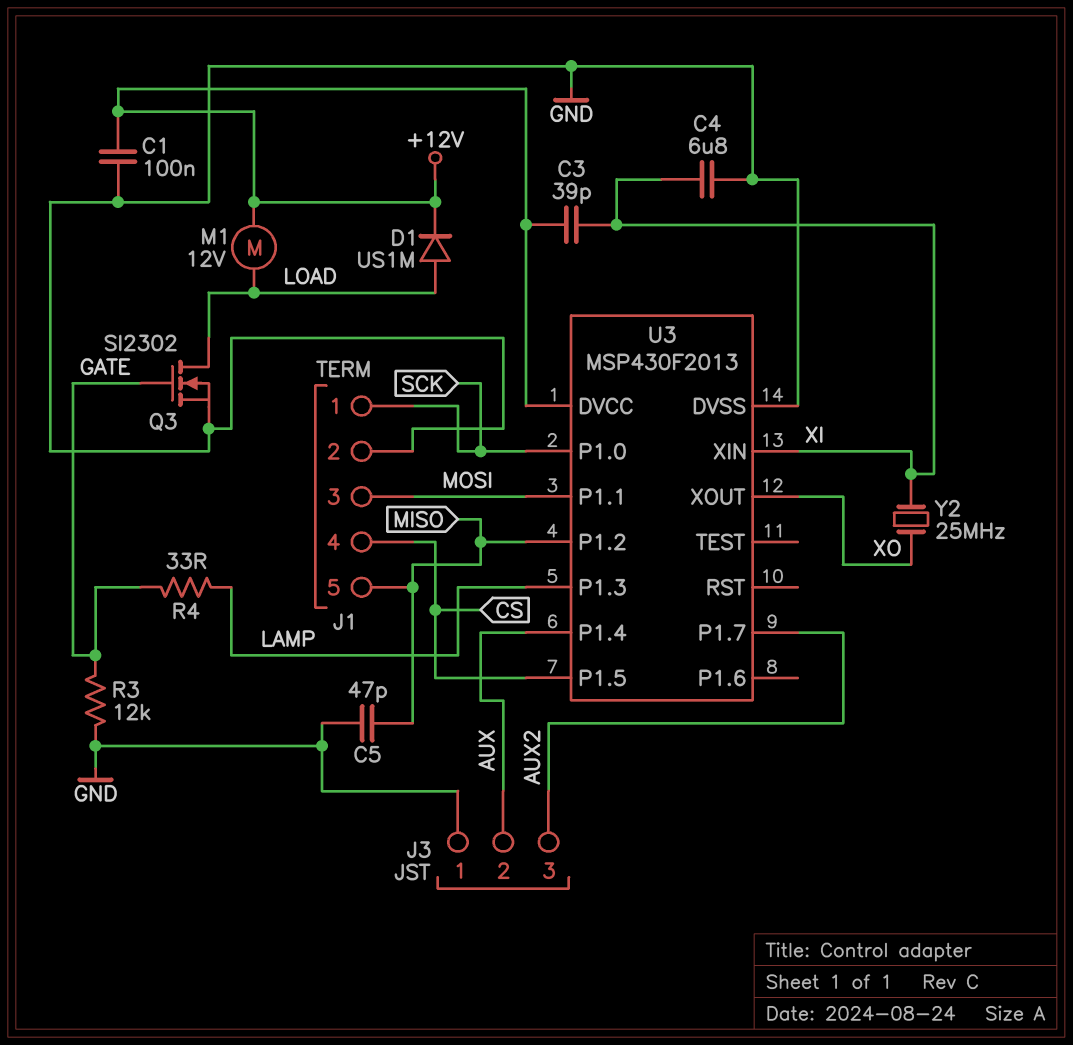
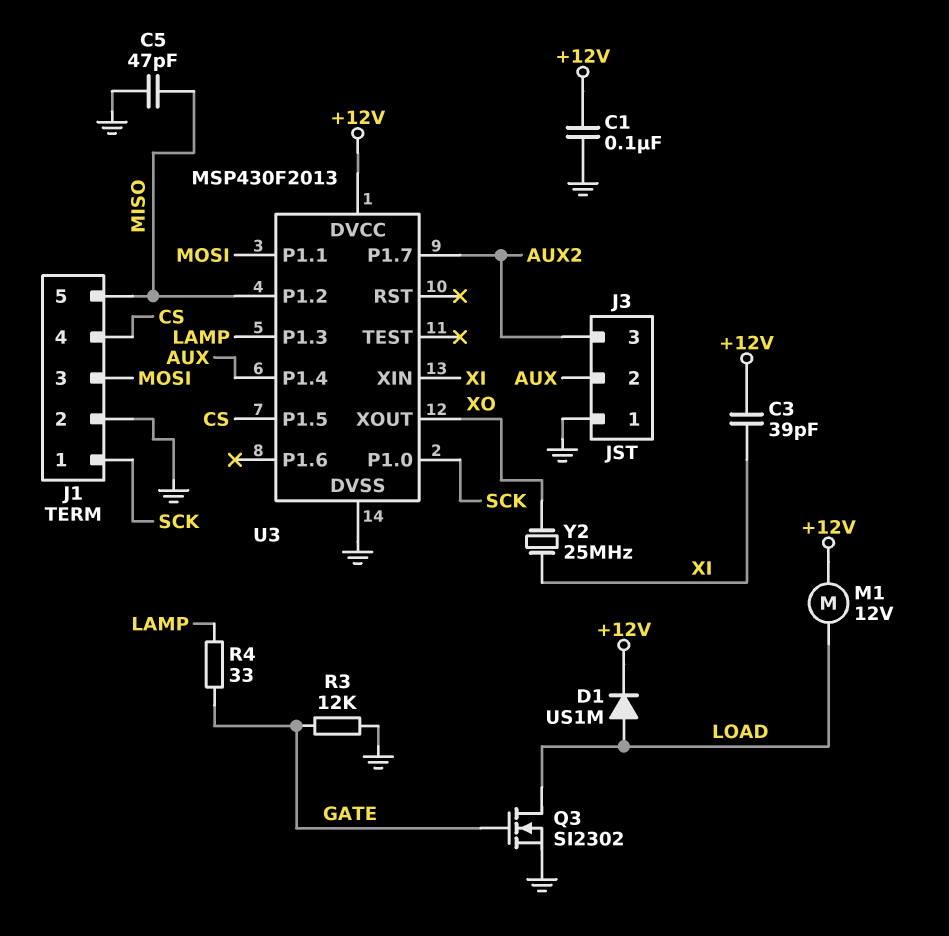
C4: 6.8uF (GND, XI) -> none

